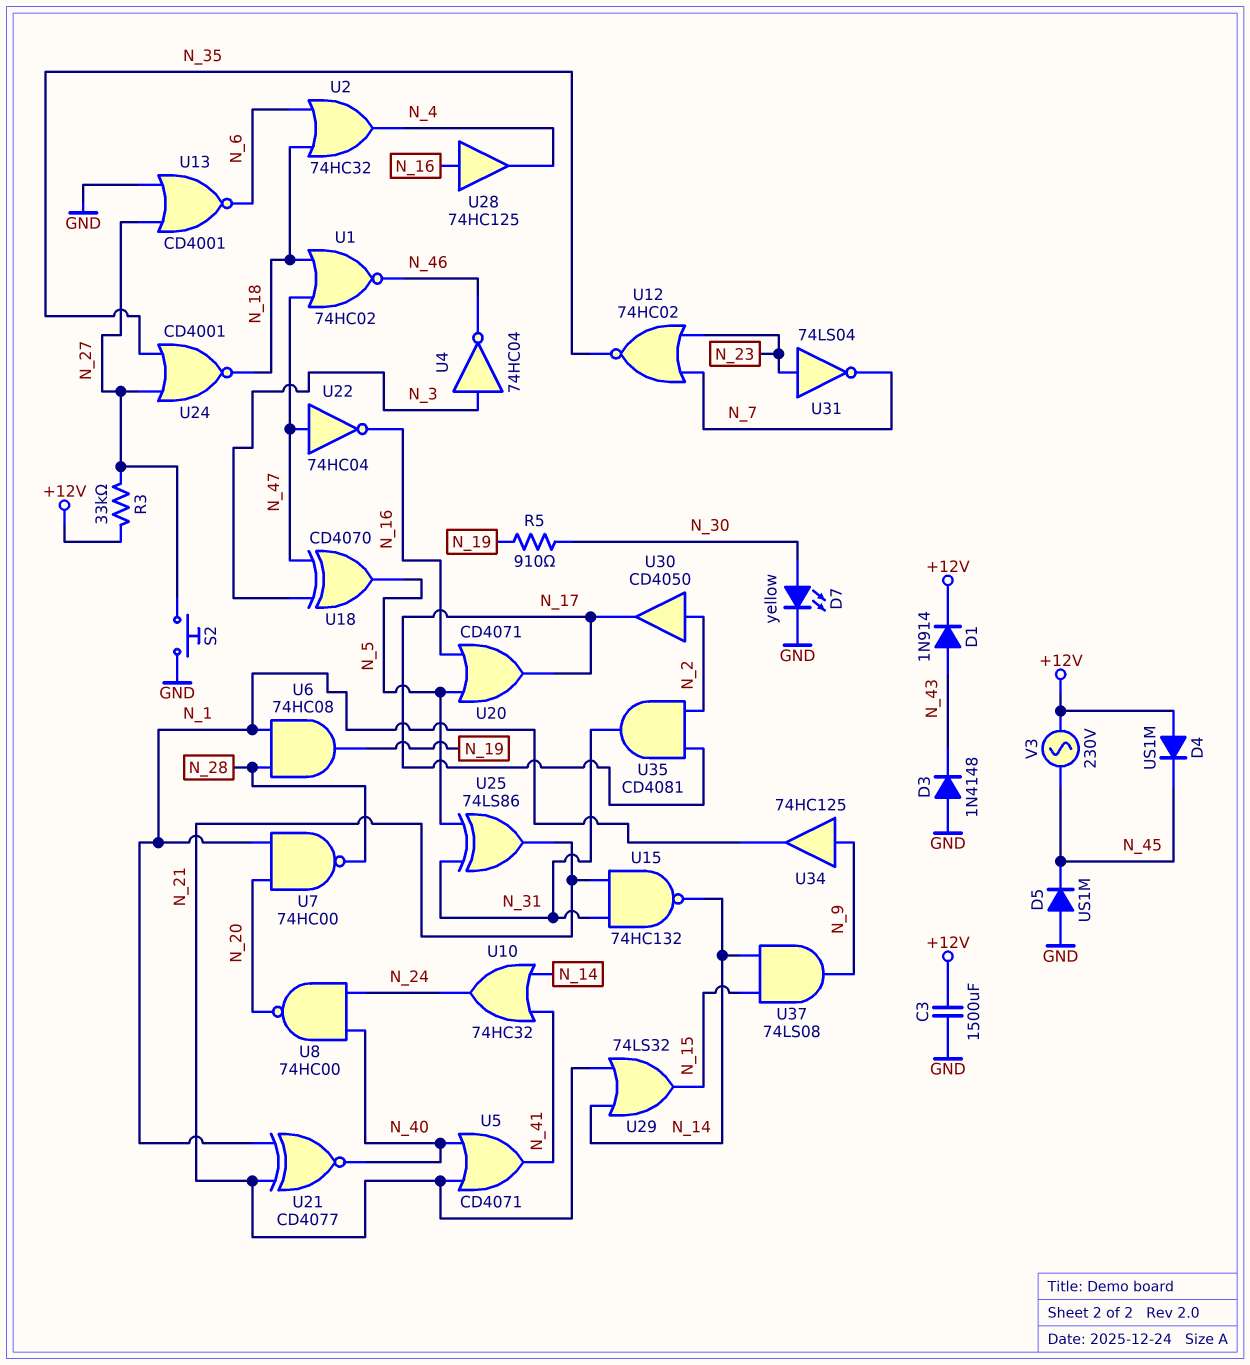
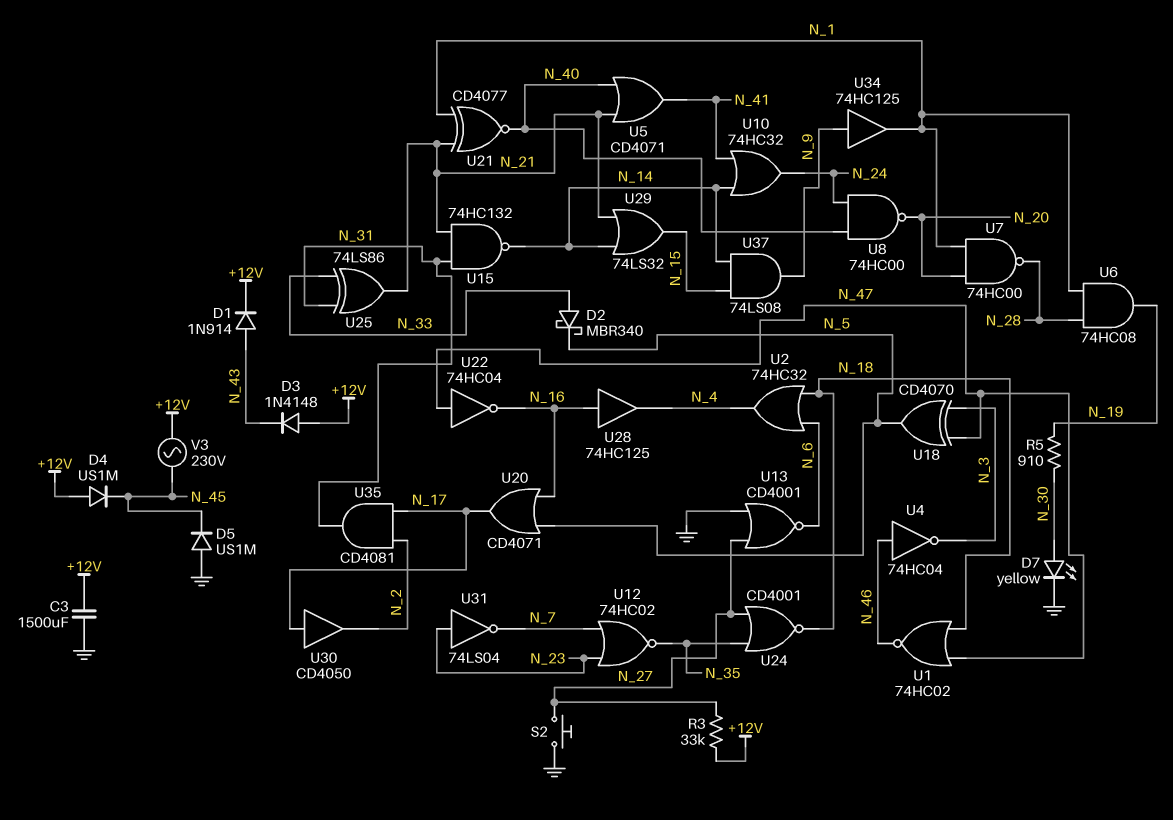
D2: none -> schottky MBR340 (A N_33, K N_5)
D3: diode 1N4148 (A GND, K N_43) -> diode 1N4148 (A +12V, K N_43)
U4: NOT 74HC04 (in N_3, out N_46) -> NOT 74HC04 (in N_46, out N_3)
U25: XOR 74LS86 (in N_5, in N_31, out N_21) -> XOR 74LS86 (in N_31, in N_33, out N_21)
U30: buffer CD4050 (in N_2, out N_17) -> buffer CD4050 (in N_17, out N_2)

